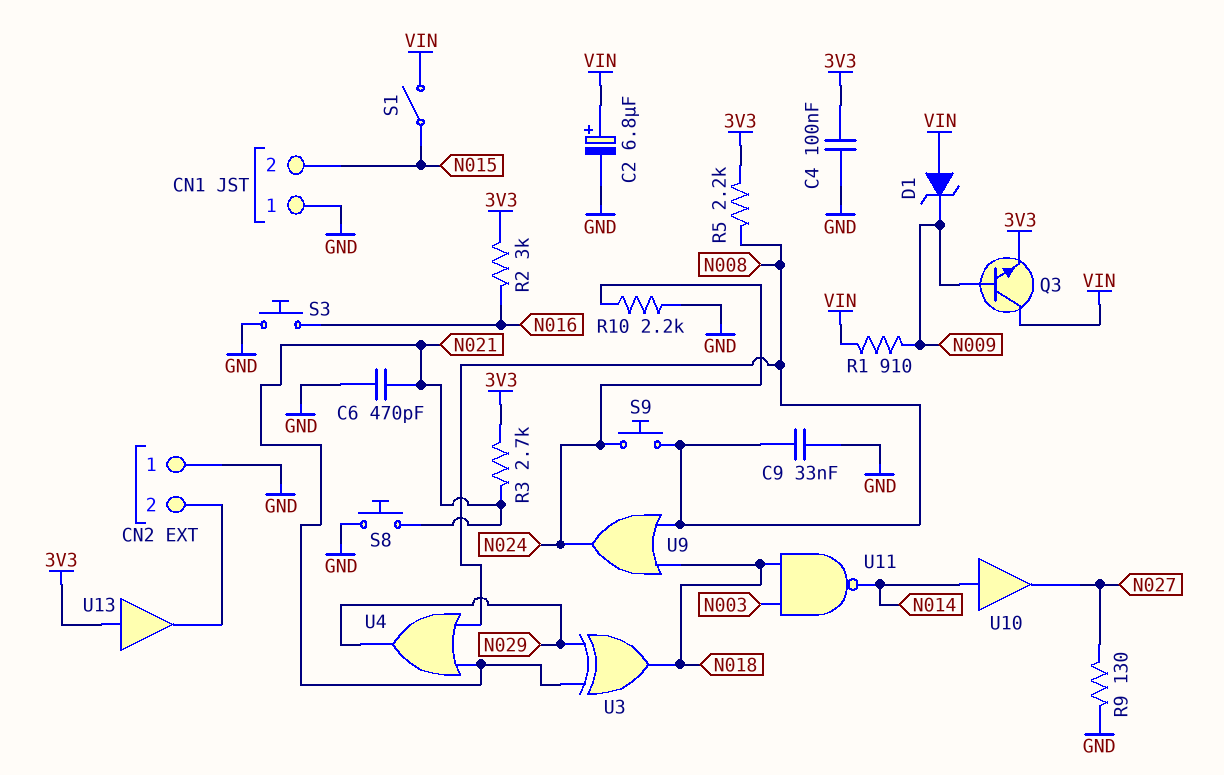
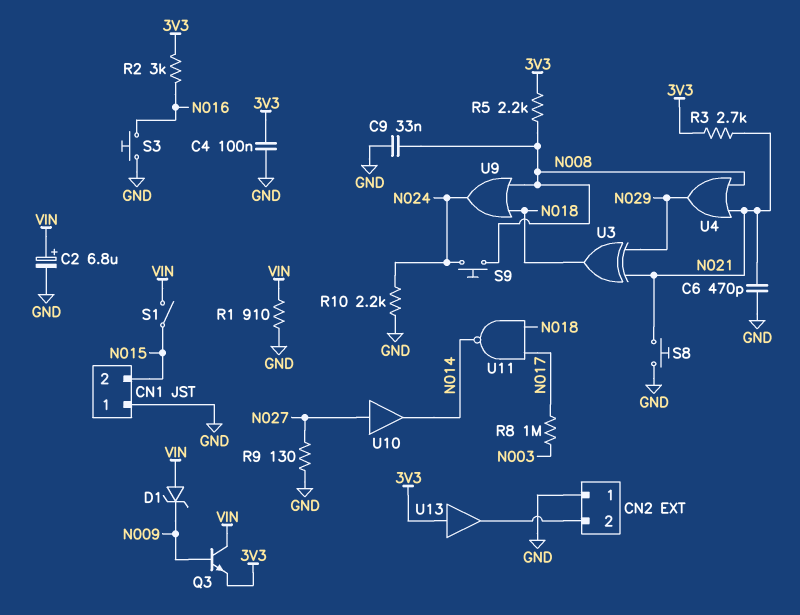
R1: 910 (N009, VIN) -> 910 (GND, VIN)
R8: none -> 1M (N003, N017)
U10: buffer (in N014, out N027) -> buffer (in N027, out N014)
U11: NAND (in N003, in N018, out N014) -> NAND (in N017, in N018, out N014)

